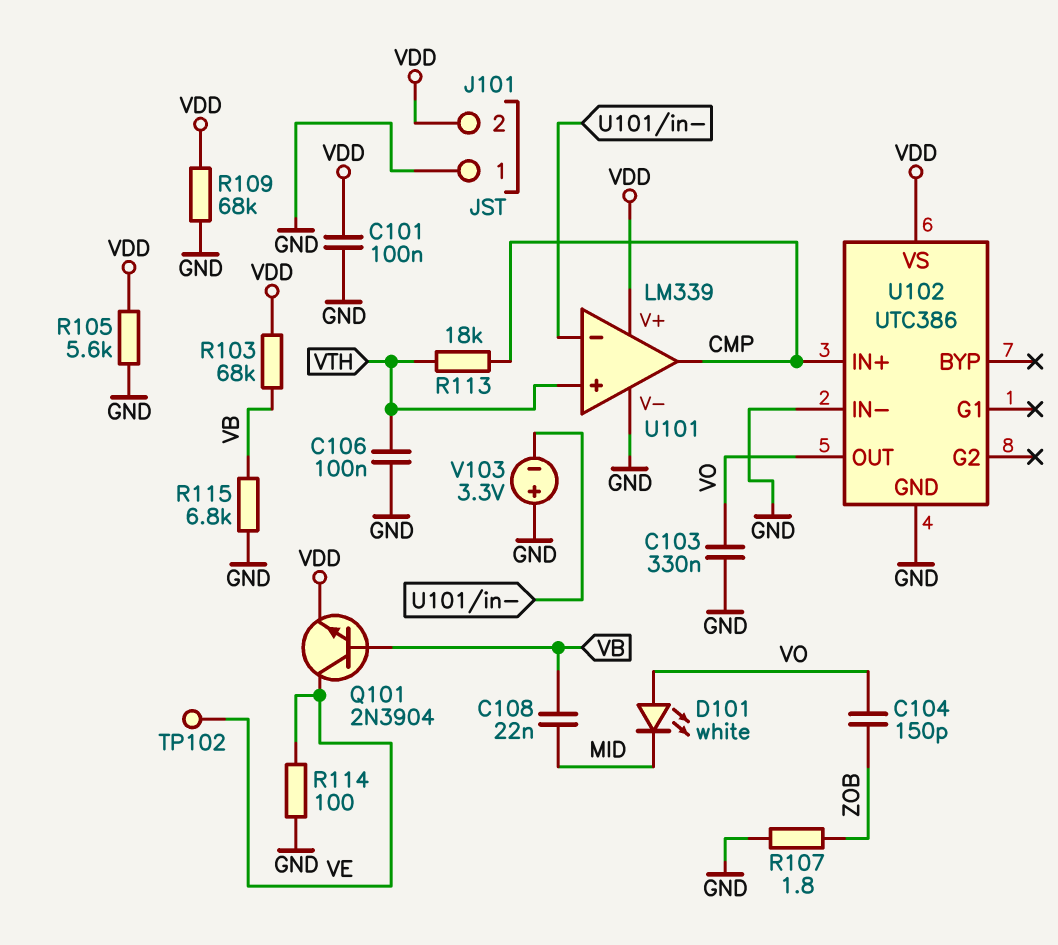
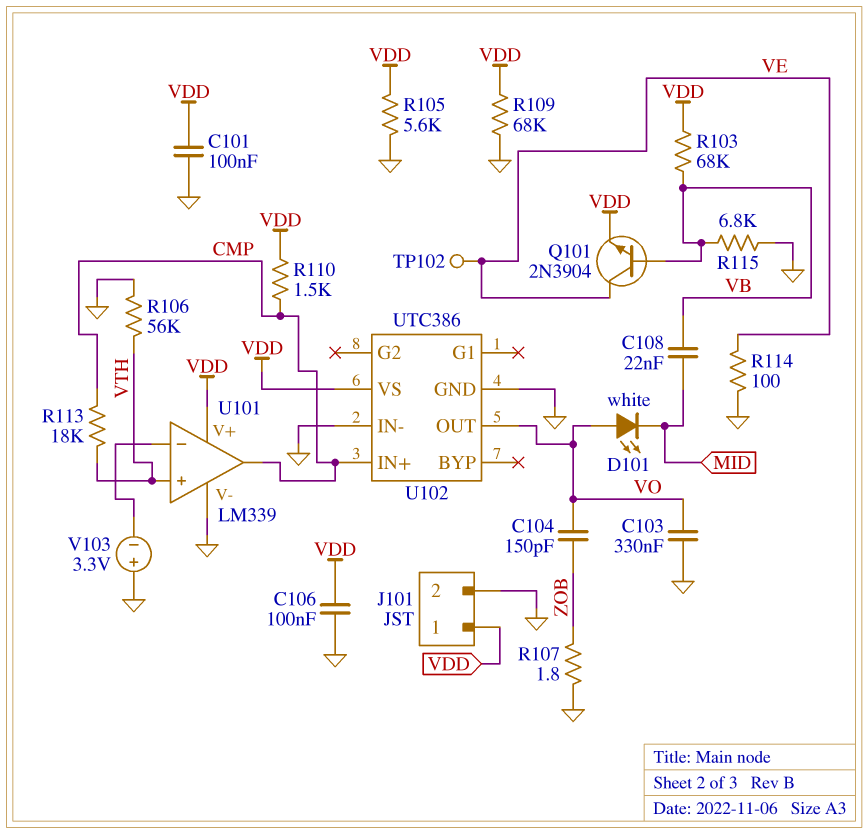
C106: 100nF (GND, VTH) -> 100nF (GND, VDD)
J101 pin 1: GND -> VDD
J101 pin 2: VDD -> GND
R106: none -> 56k (GND, VTH)
R110: none -> 1.5k (CMP, VDD)

